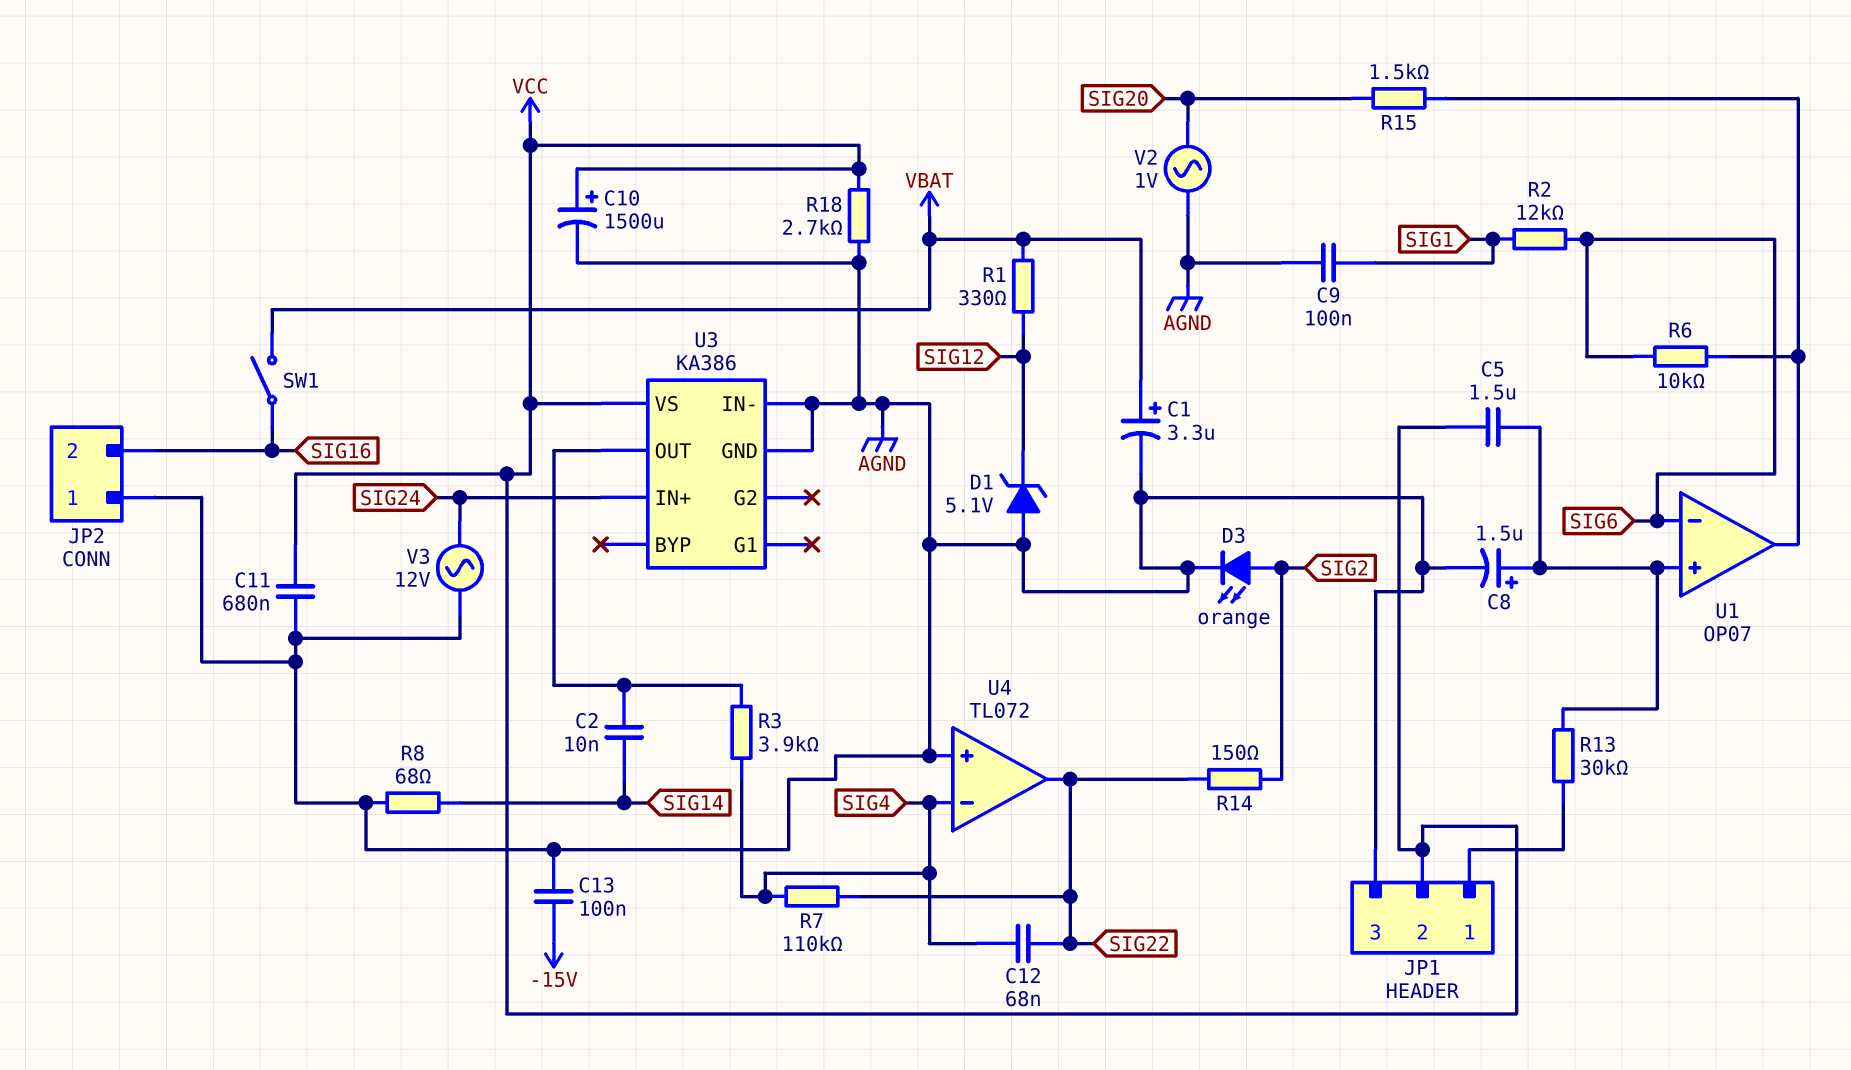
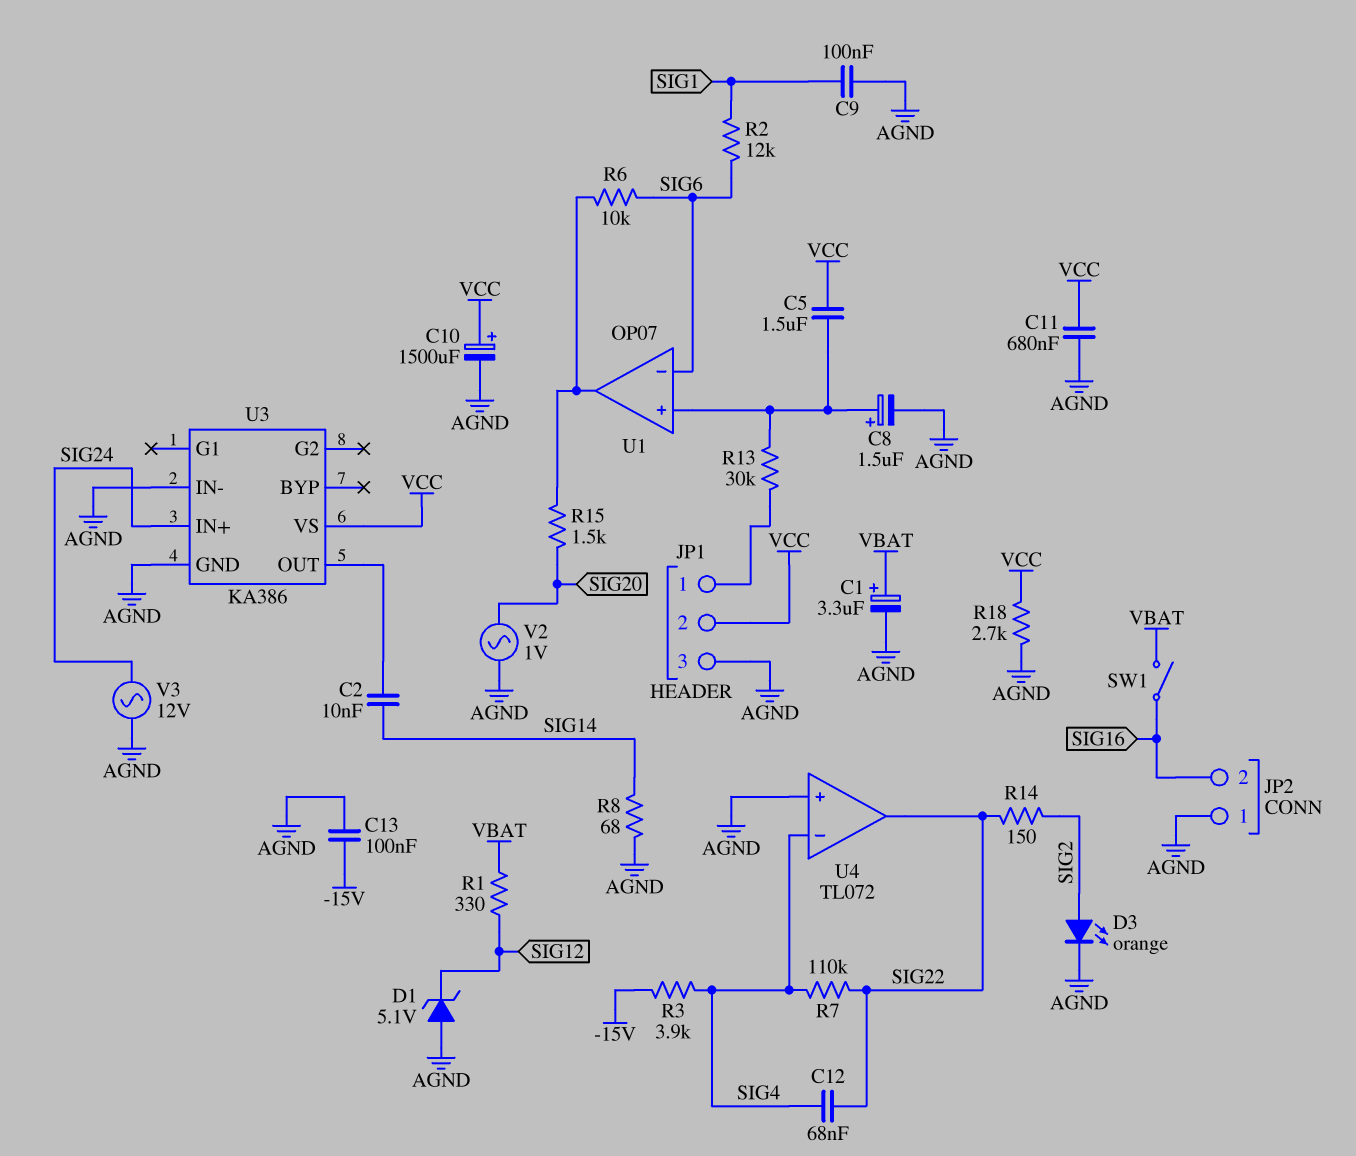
R3: 3.9k (SIG4, U3/OUT) -> 3.9k (-15V, SIG4)

